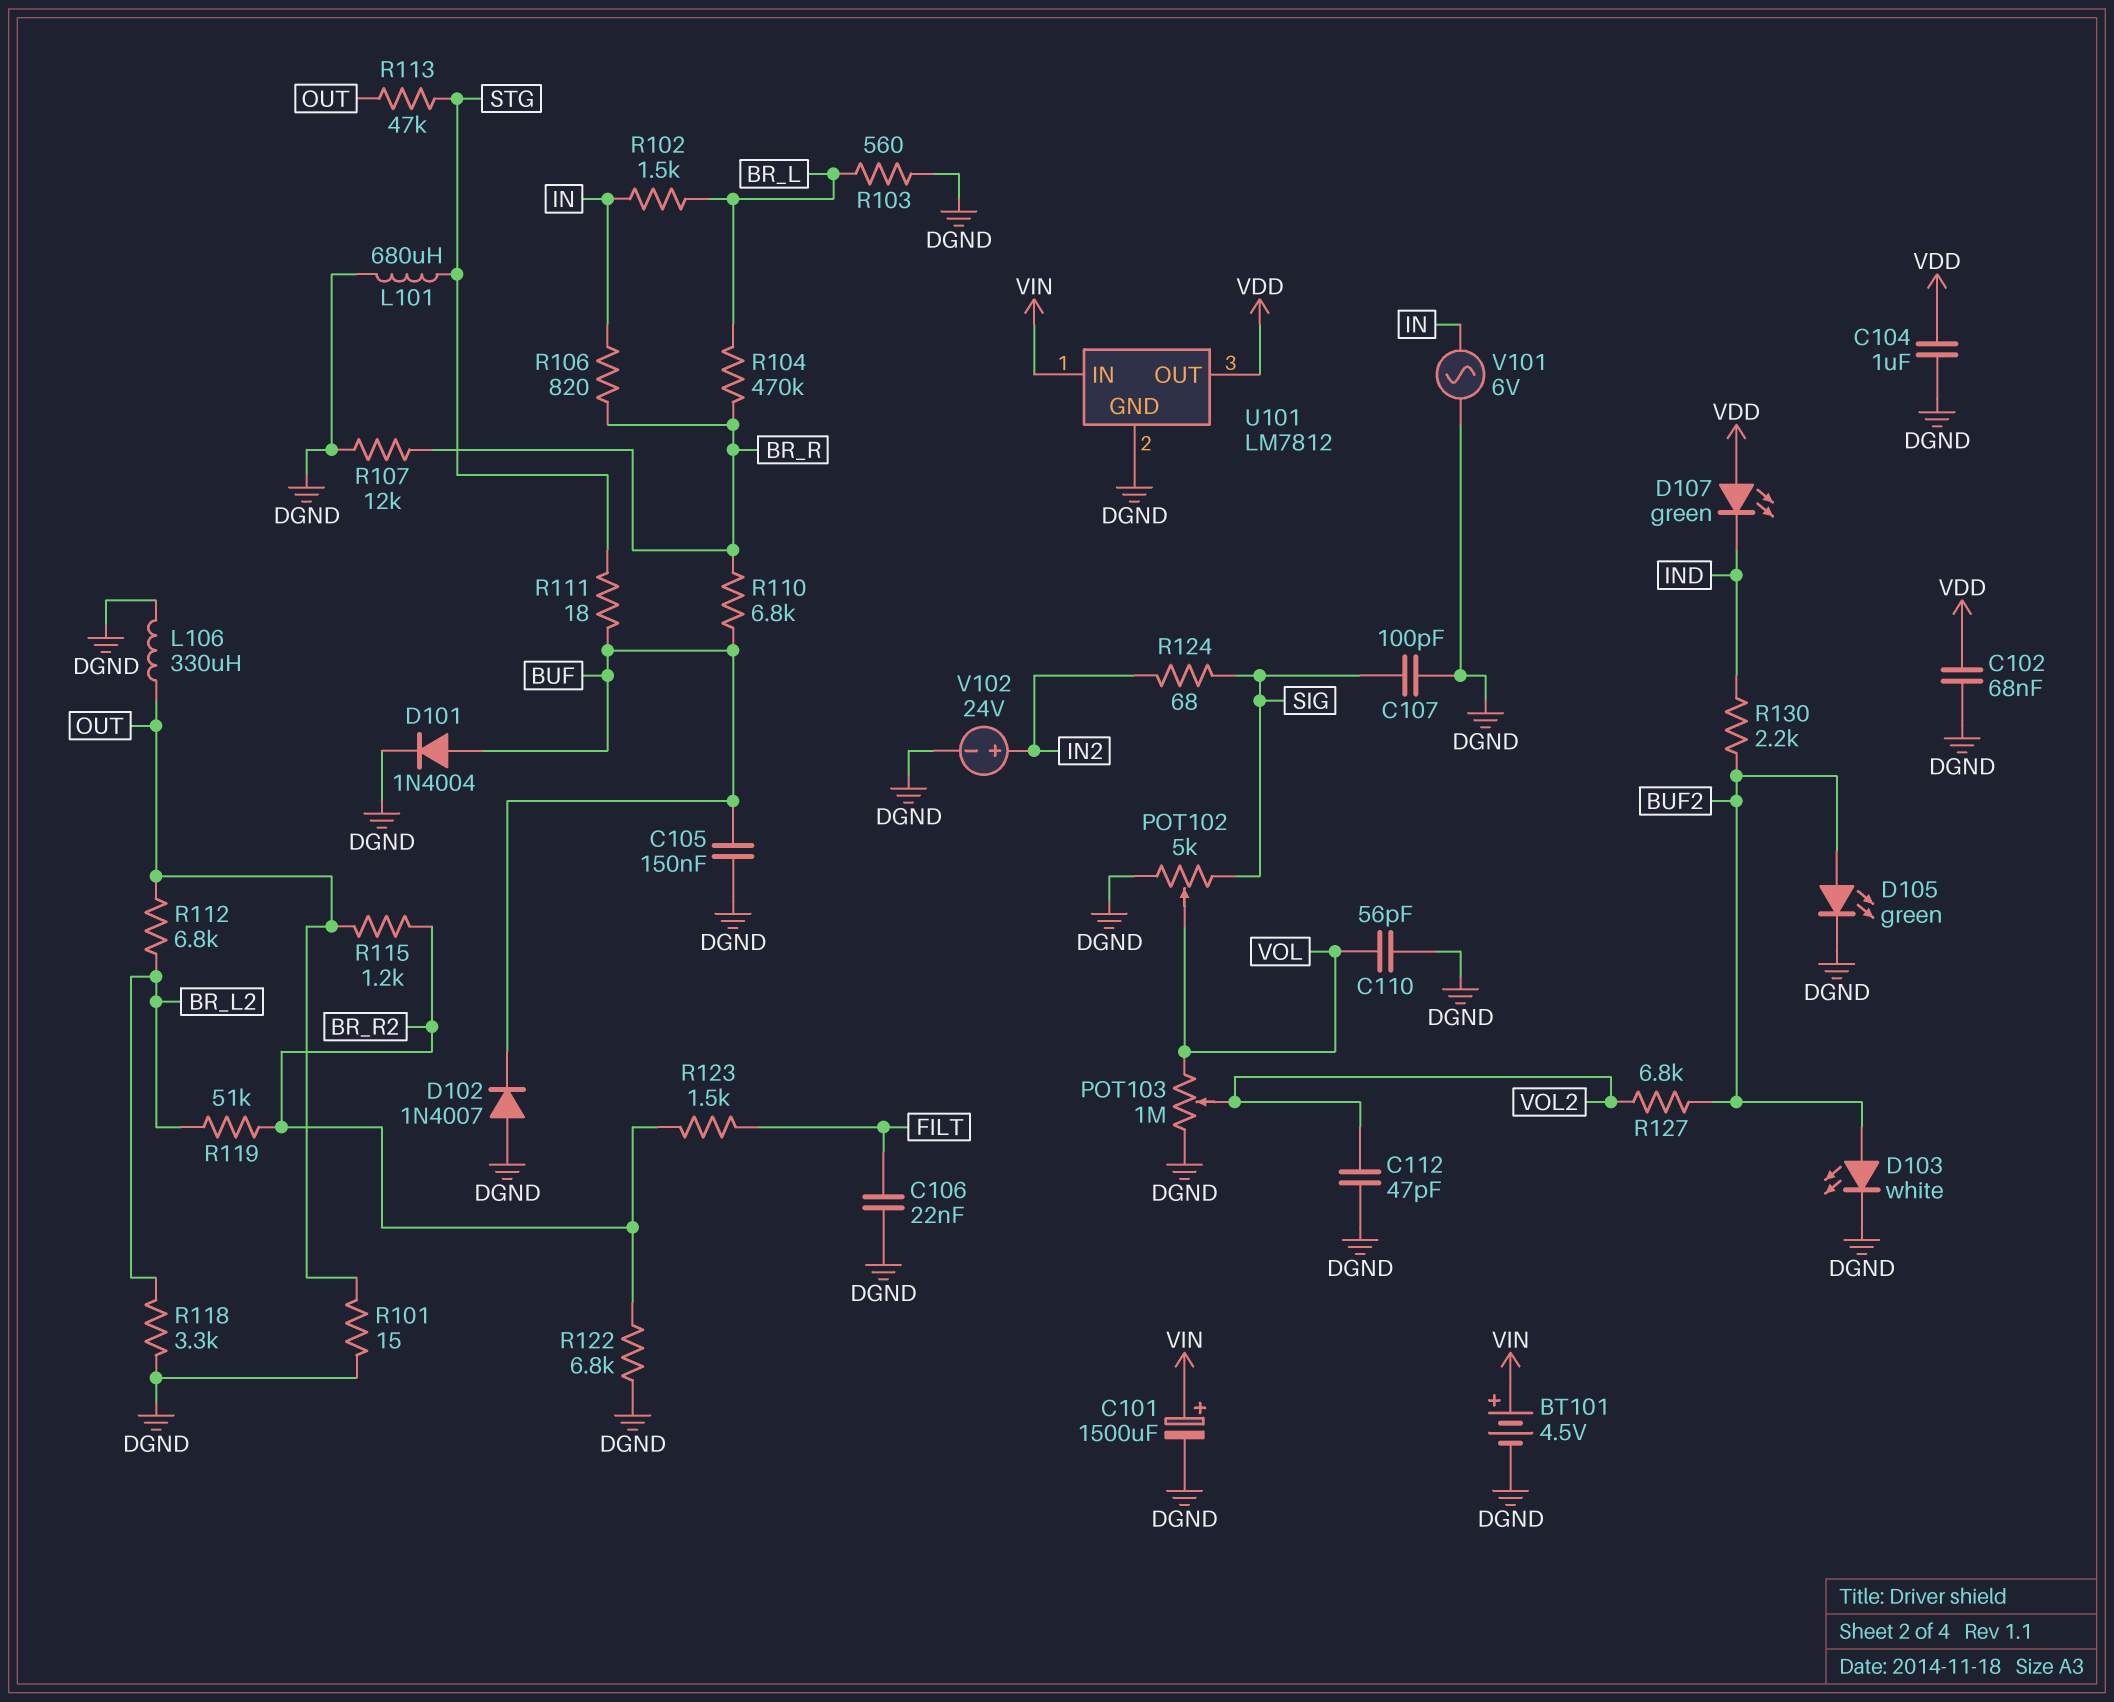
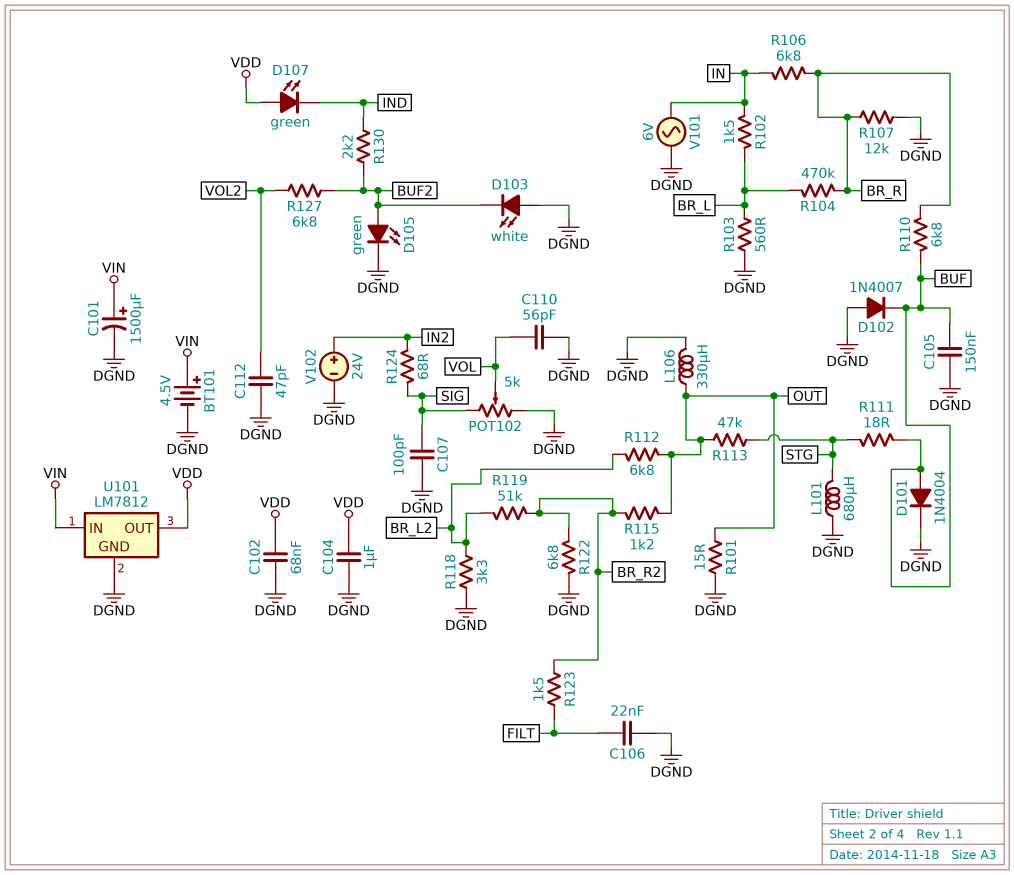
D103: LED white (A BUF2, K DGND) -> LED white (A DGND, K BUF2)
POT103: 1M (DGND, VOL, wiper VOL2) -> none
R106: 820 (BR_R, IN) -> 6.8k (BR_R, IN)

